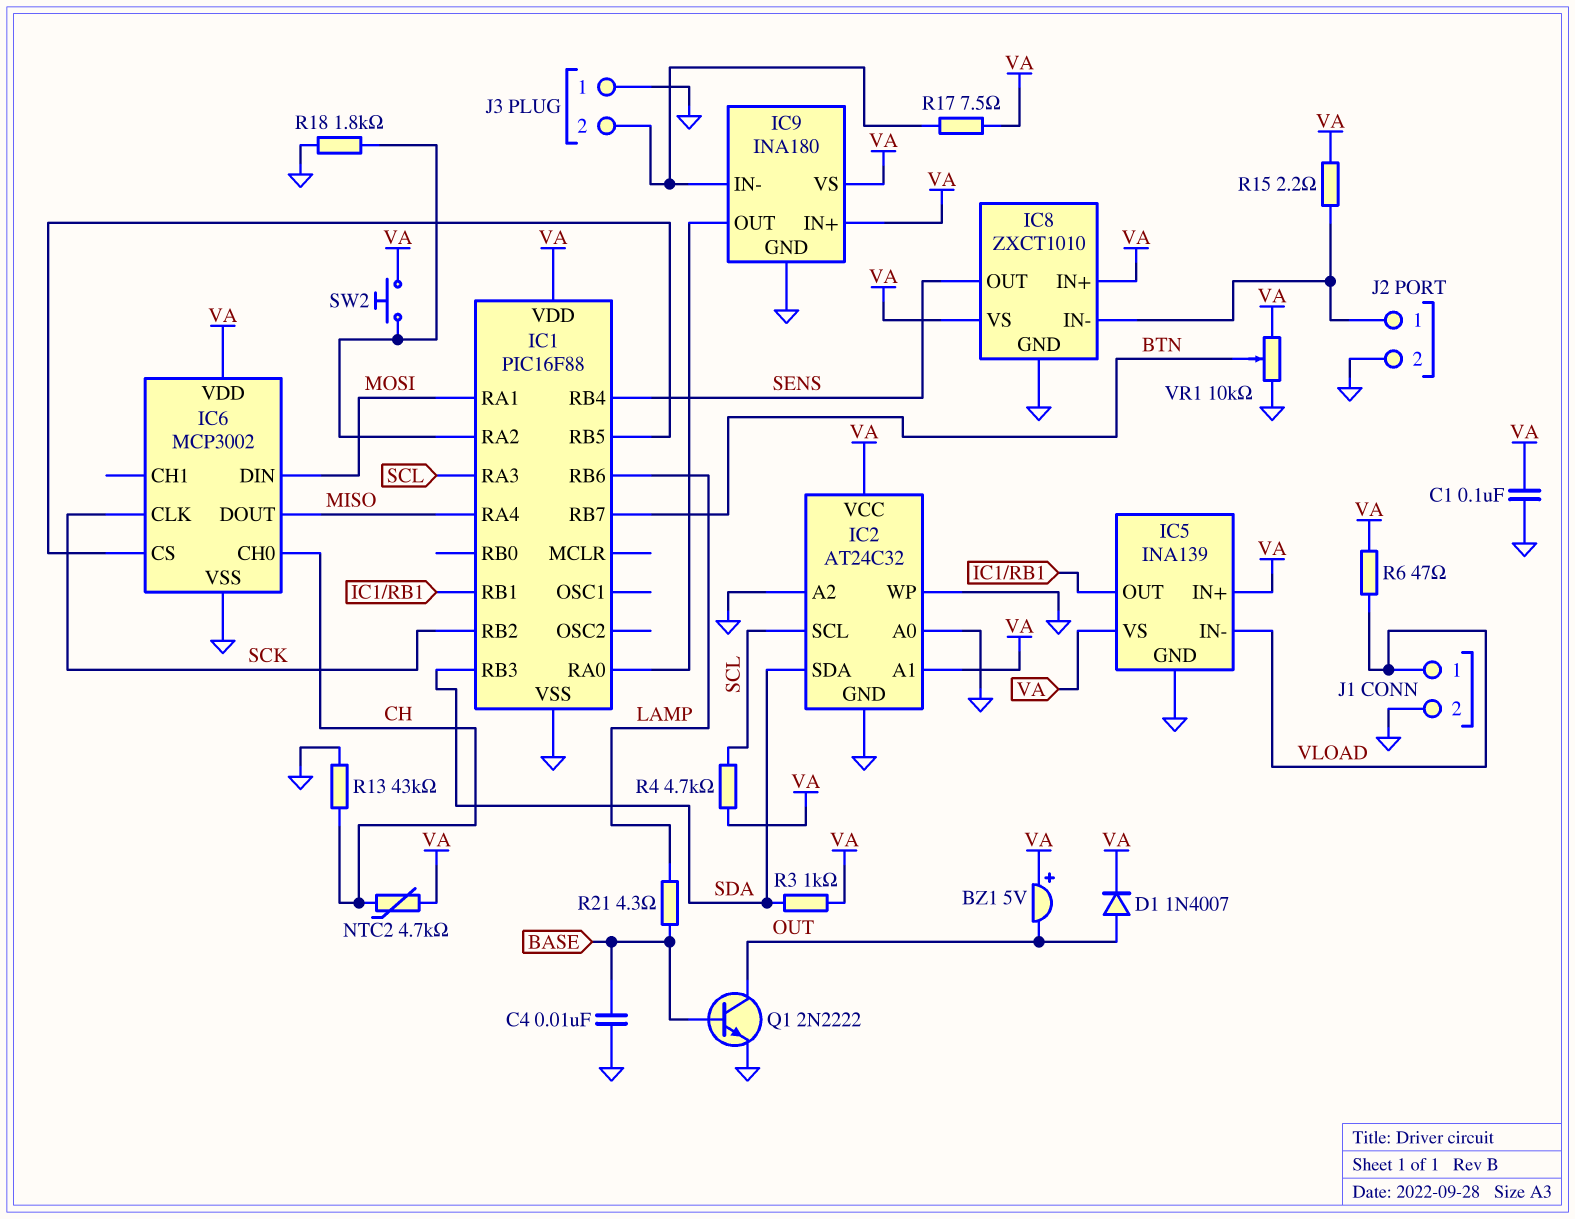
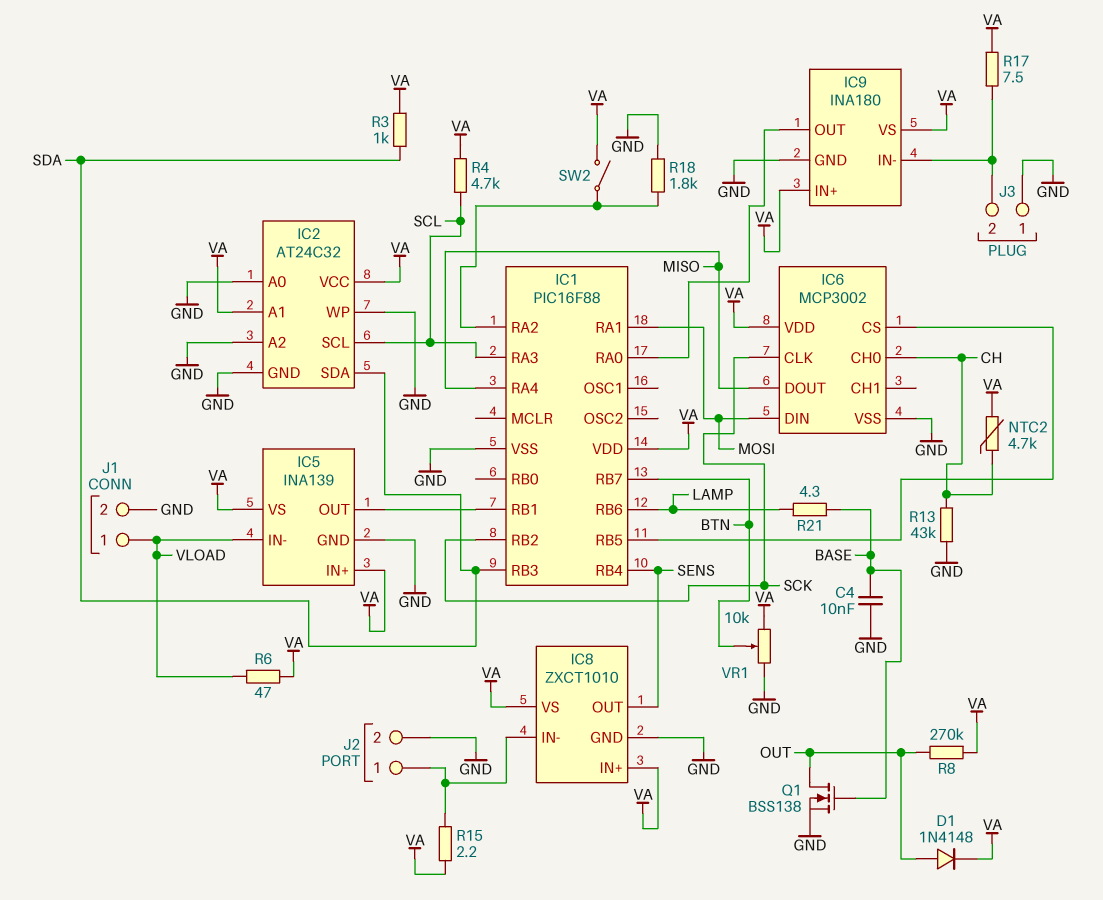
BZ1: buzzer 5V (plus VA, minus OUT) -> none
C1: 100nF (GND, VA) -> none
D1: diode 1N4007 (A OUT, K VA) -> diode 1N4148 (A OUT, K VA)
Q1: NPN 2N2222 (B BASE, C OUT, E GND) -> NMOS BSS138 (G BASE, D OUT, S GND)
R8: none -> 270k (OUT, VA)
SW2: button (IC1/RA2, VA) -> switch (IC1/RA2, VA)

